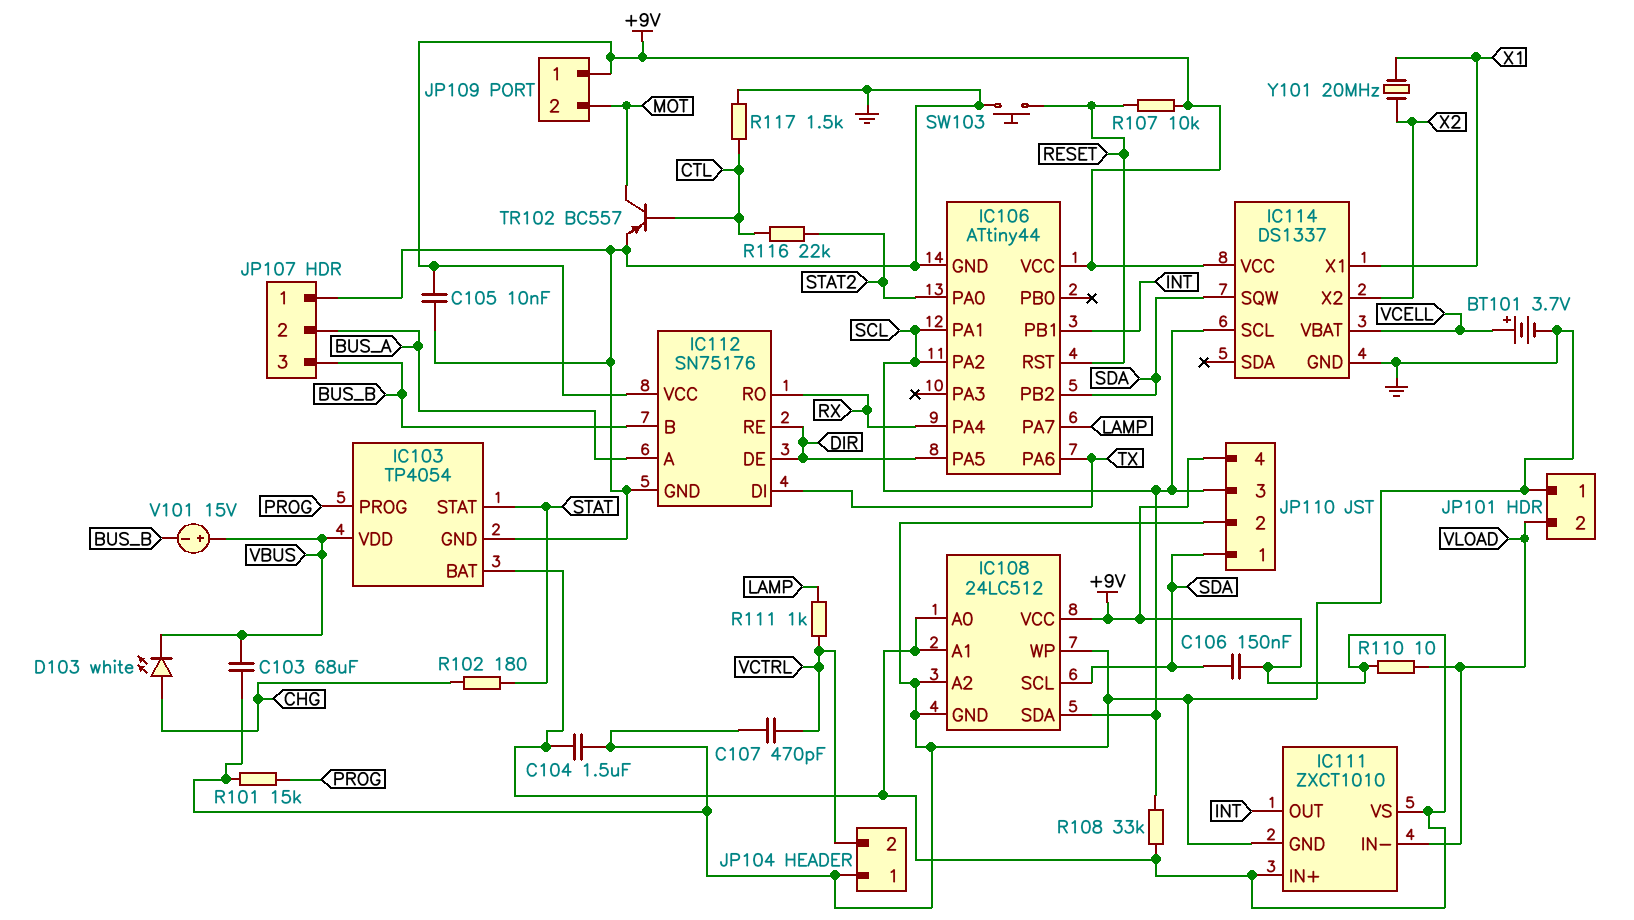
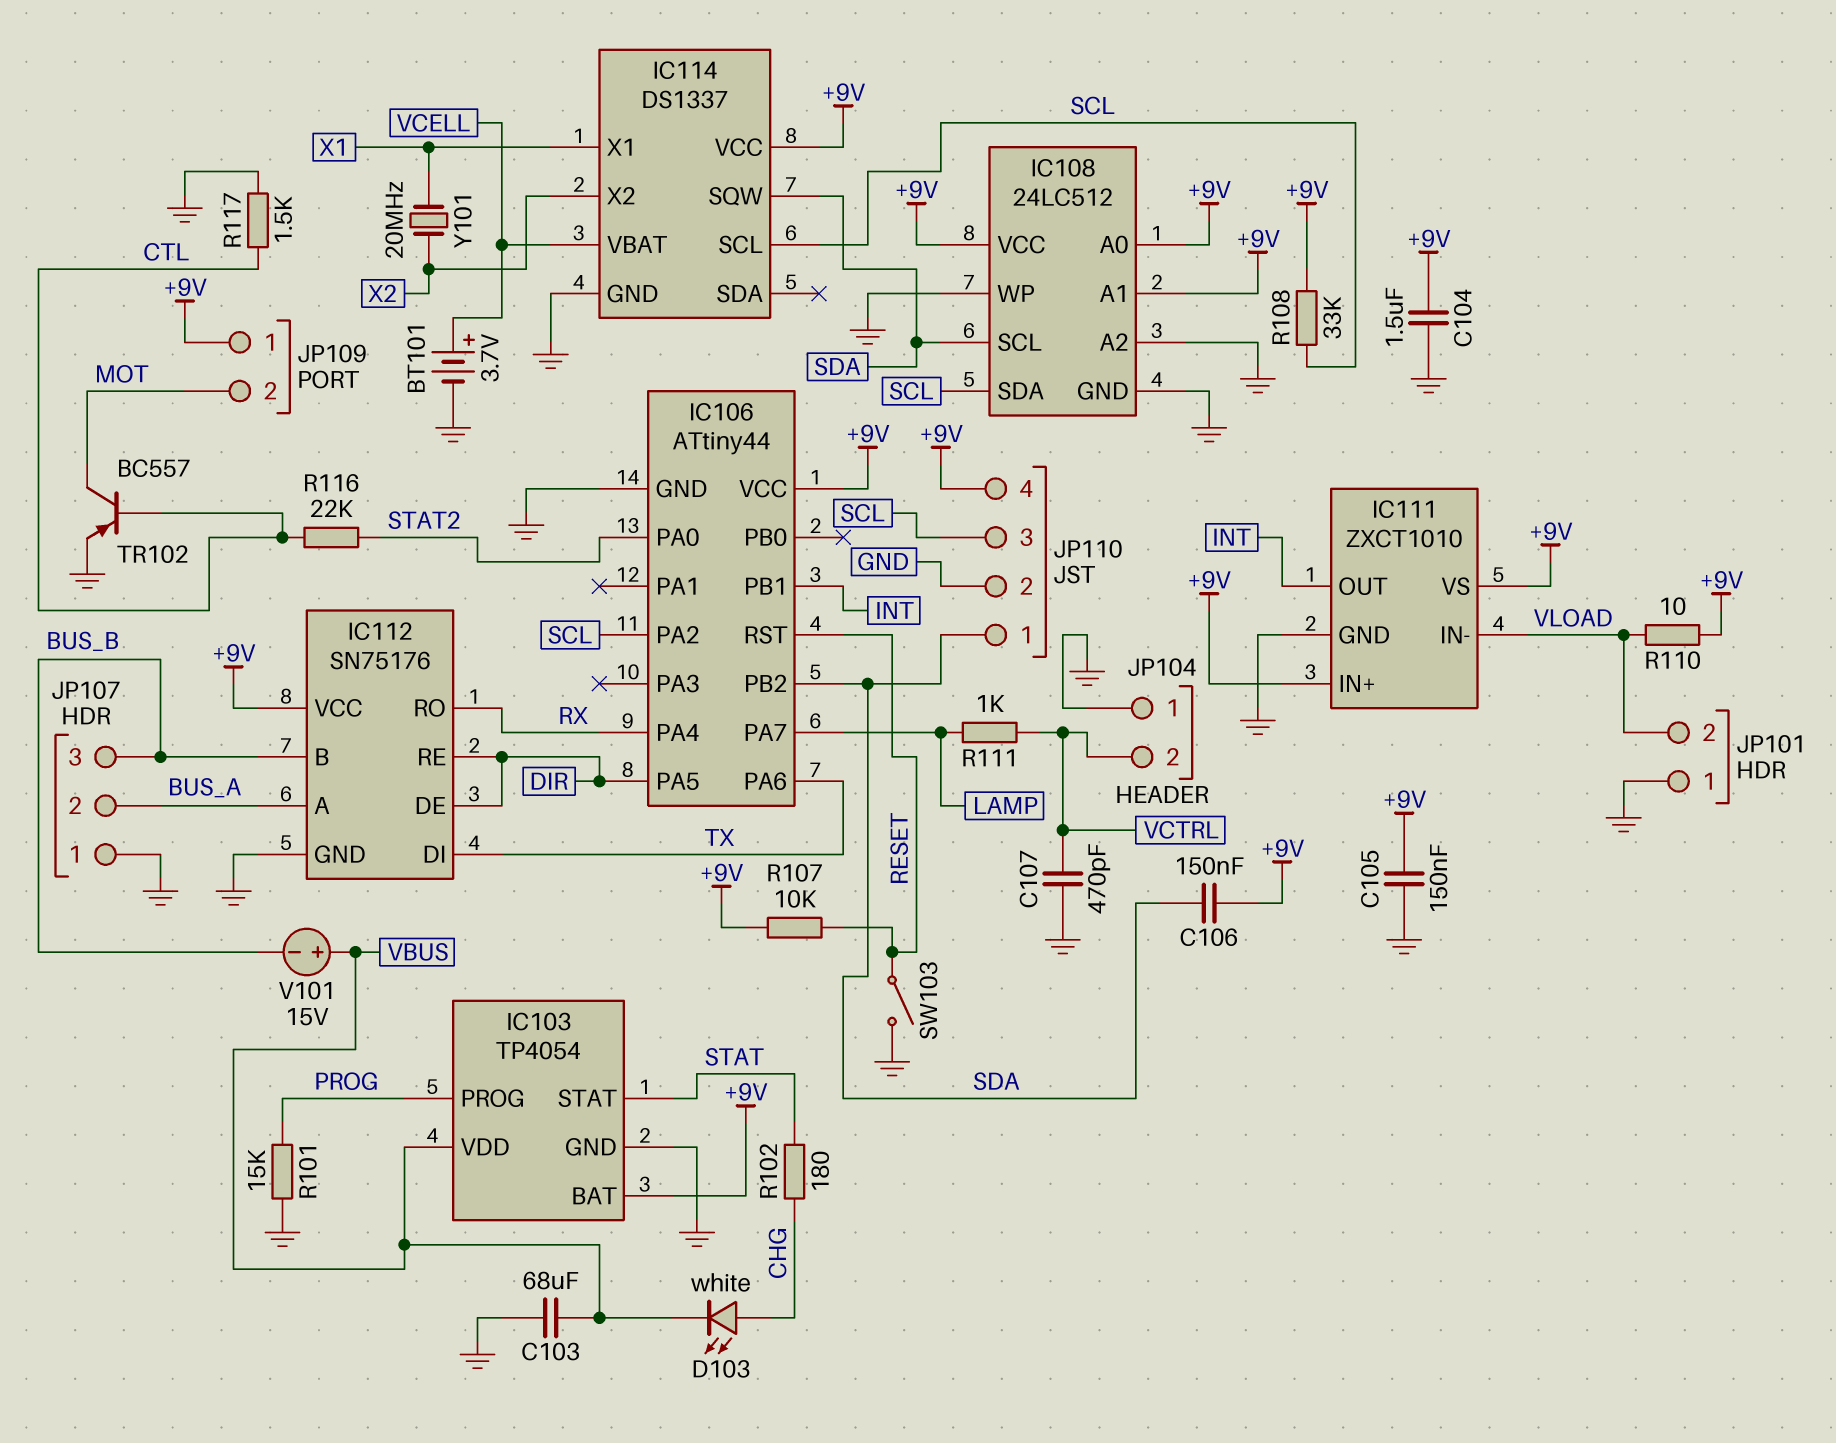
C105: 10nF (+9V, GND) -> 150nF (+9V, GND)
IC106 pin PA1: SCL -> none
SW103: button (GND, RESET) -> switch (GND, RESET)

